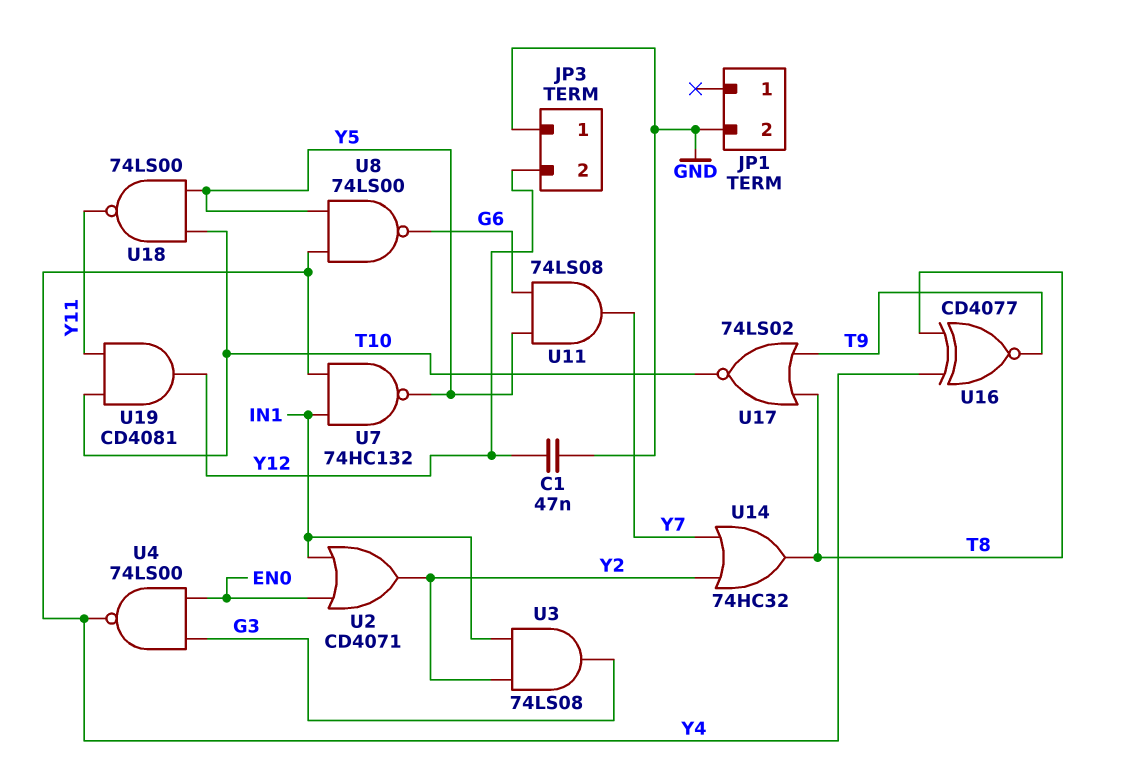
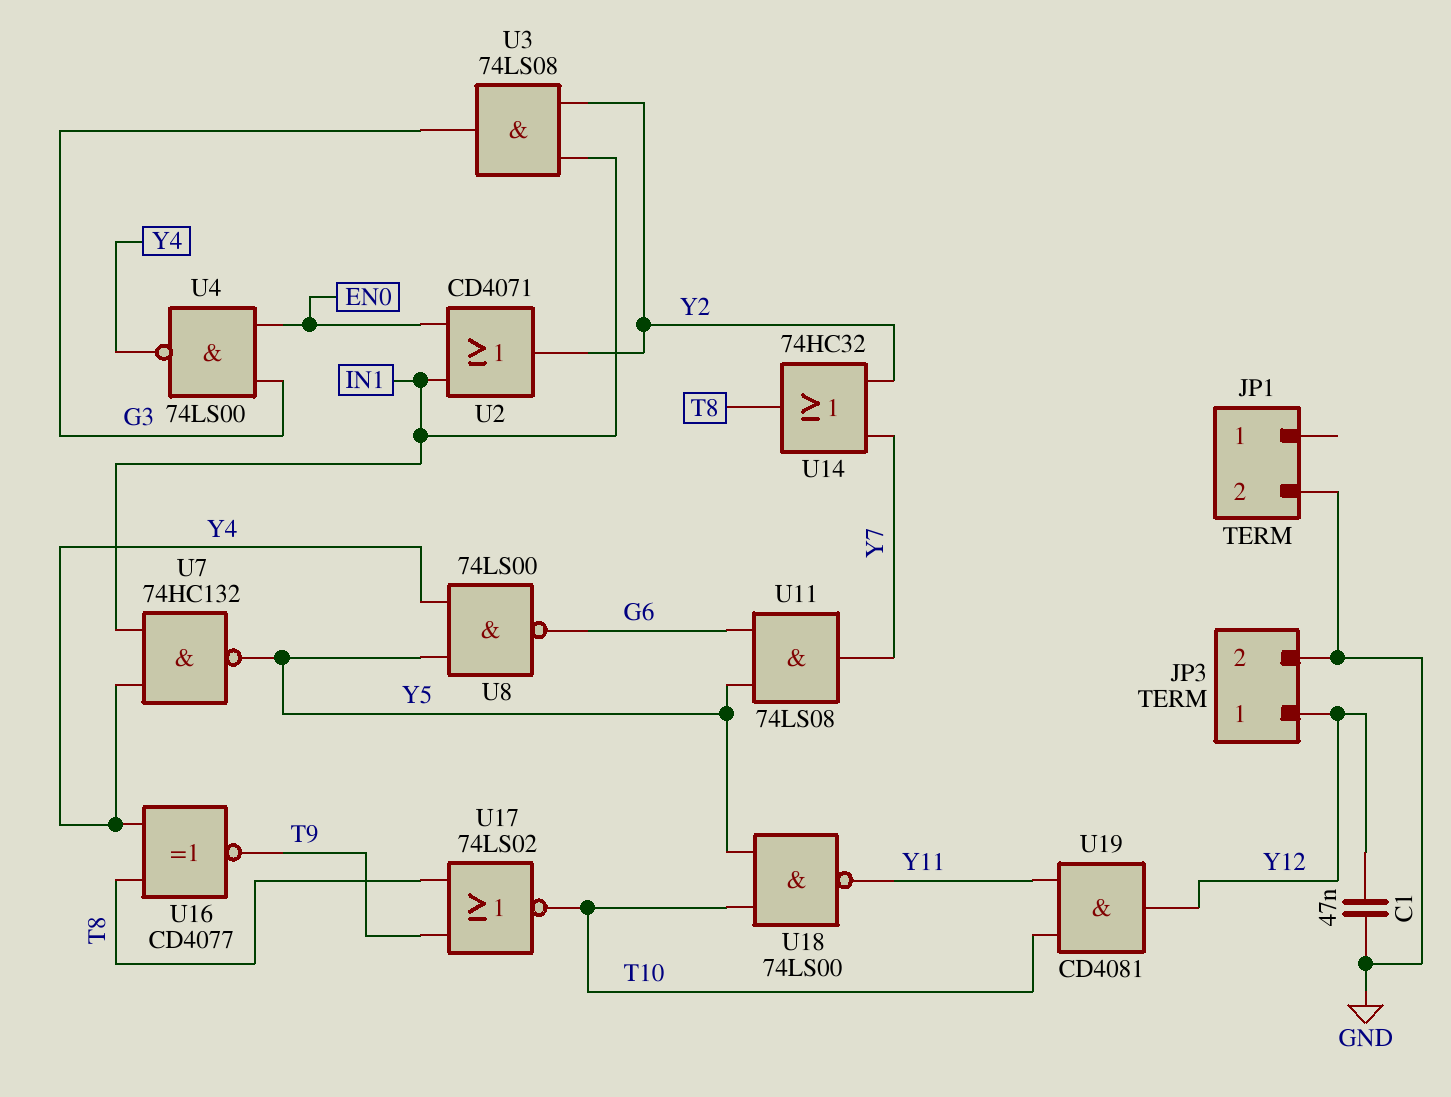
JP3 pin 1: GND -> Y12
JP3 pin 2: Y12 -> GND

